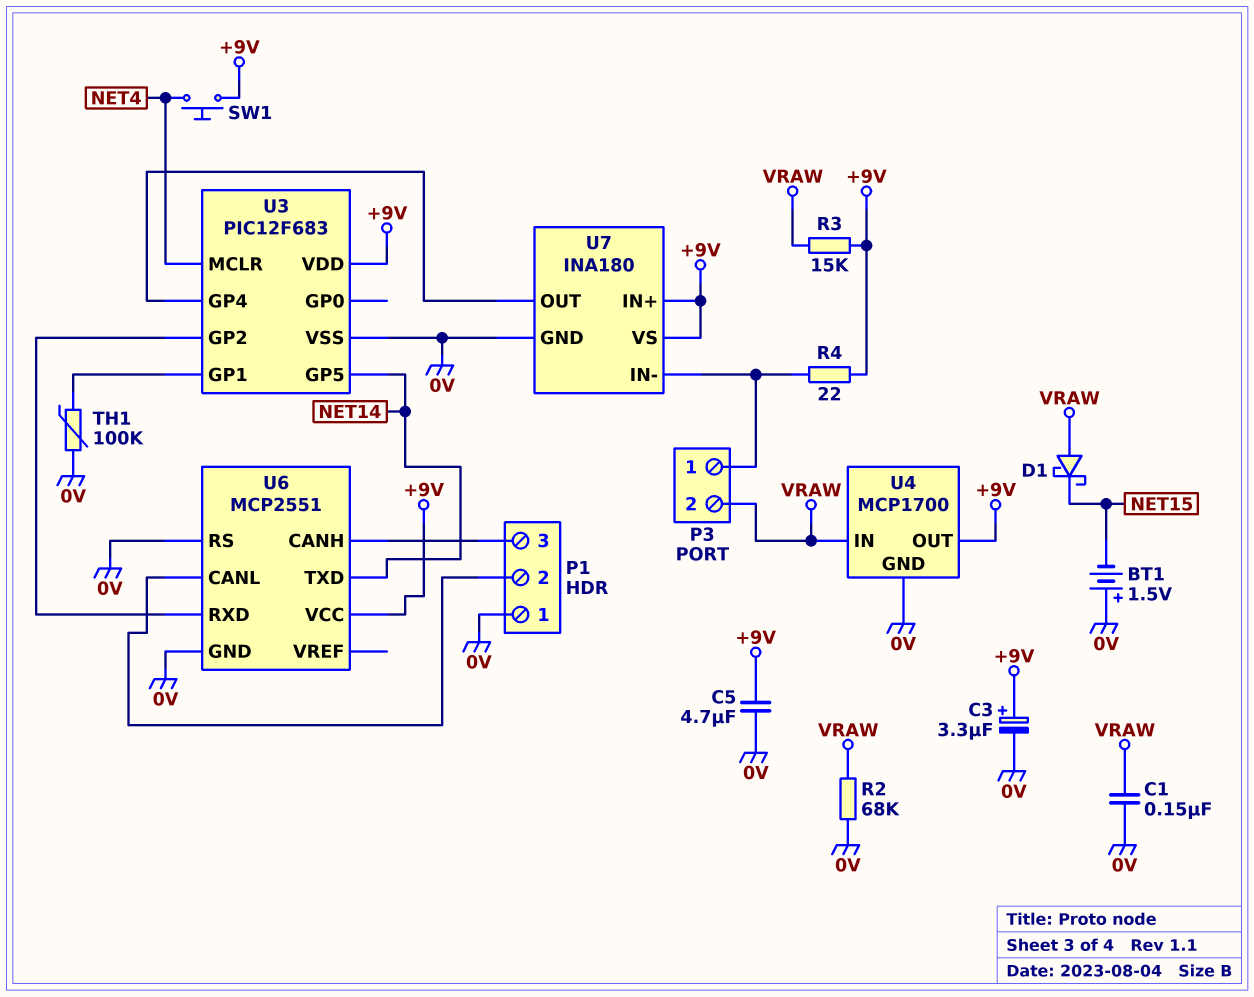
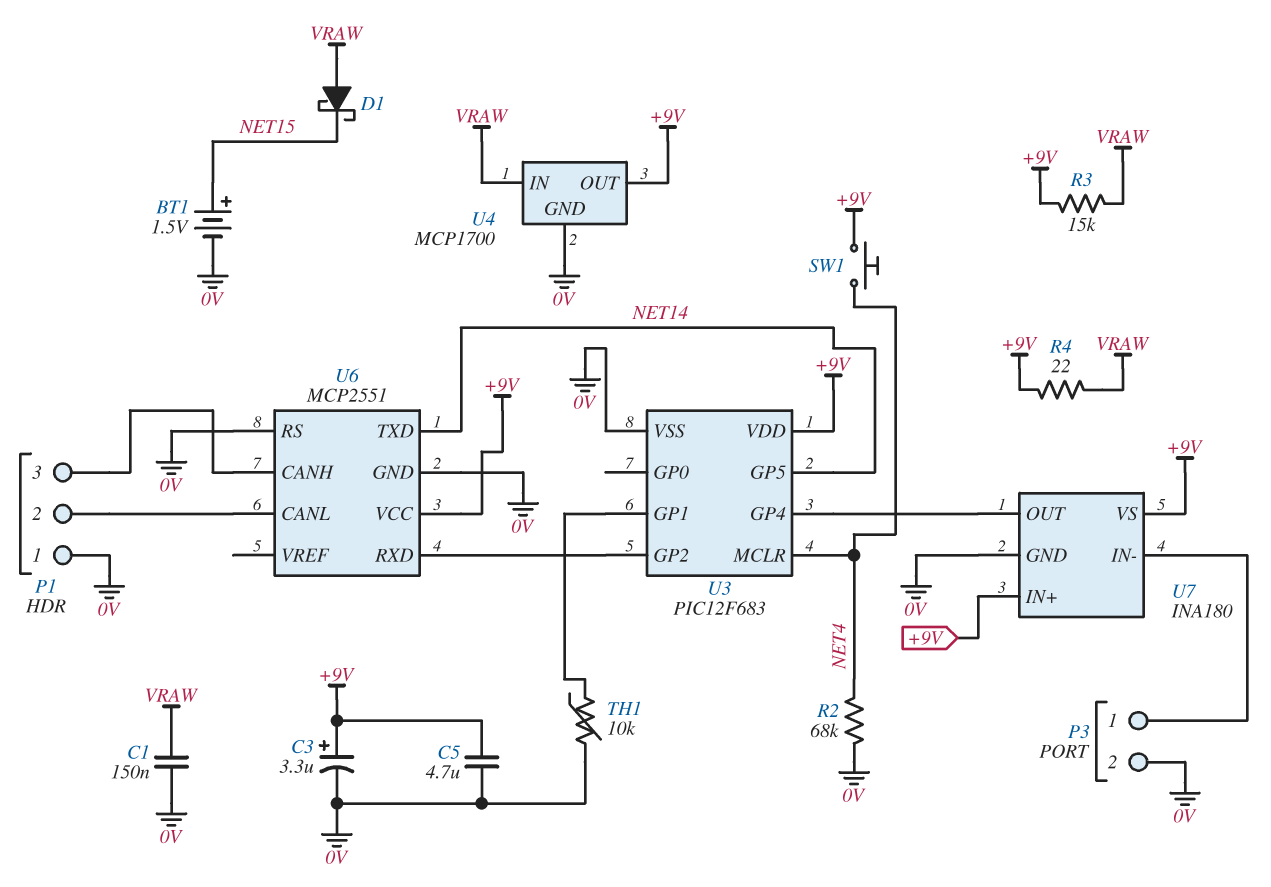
BT1: 1.5V (plus 0V, minus NET15) -> 1.5V (plus NET15, minus 0V)
P3 pin 2: VRAW -> 0V
R2: 68k (0V, VRAW) -> 68k (0V, NET4)
R4: 22 (+9V, P3/1) -> 22 (+9V, VRAW)
TH1: 100k (0V, U3/GP1) -> 10k (0V, U3/GP1)

